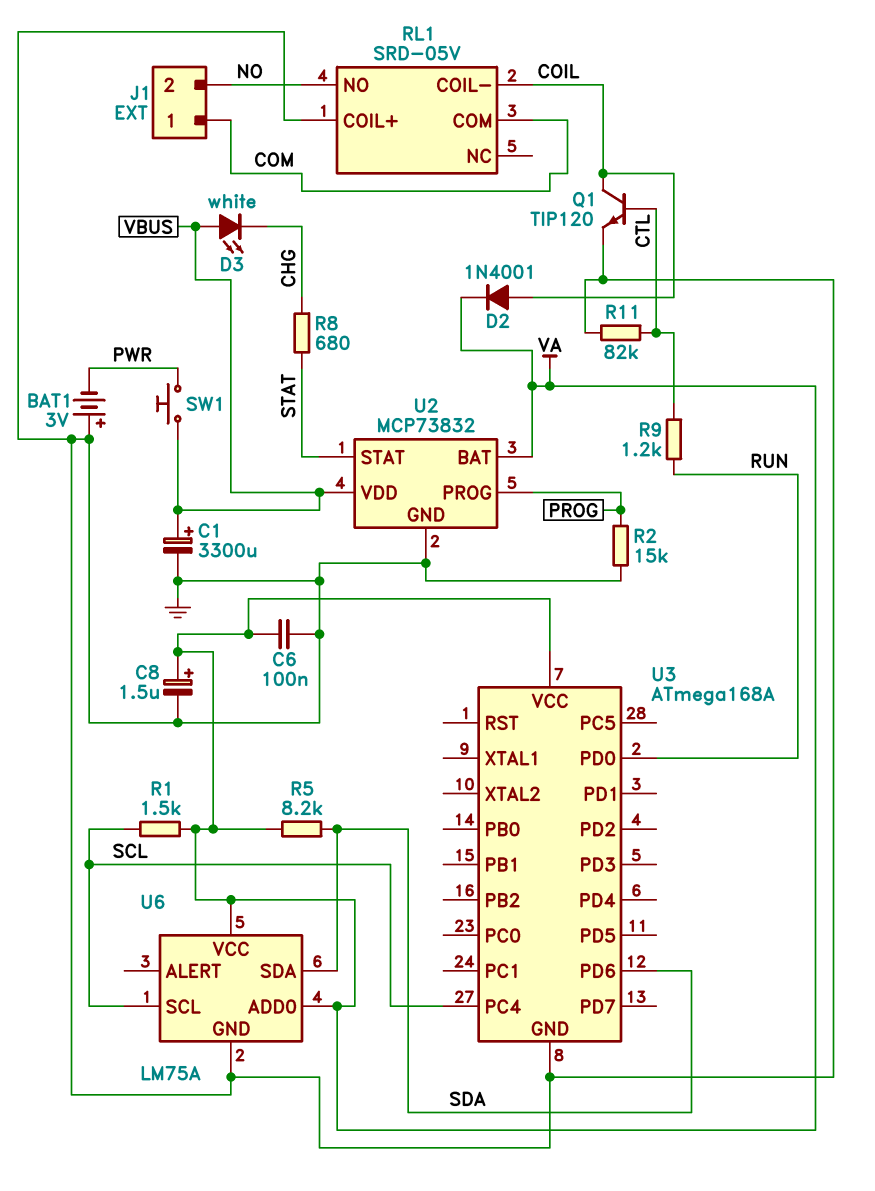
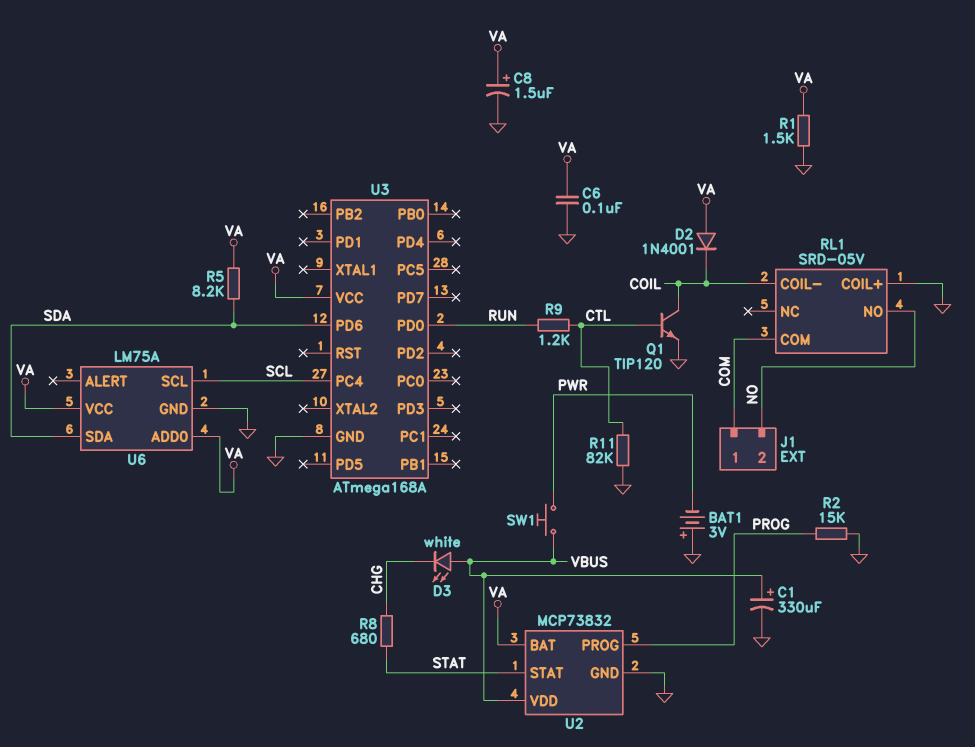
C1: 3300uF (plus VBUS, minus GND) -> 330uF (plus VBUS, minus GND)
D2: diode 1N4001 (A COIL, K VA) -> diode 1N4001 (A VA, K COIL)
R1: 1.5k (SCL, VA) -> 1.5k (GND, VA)

